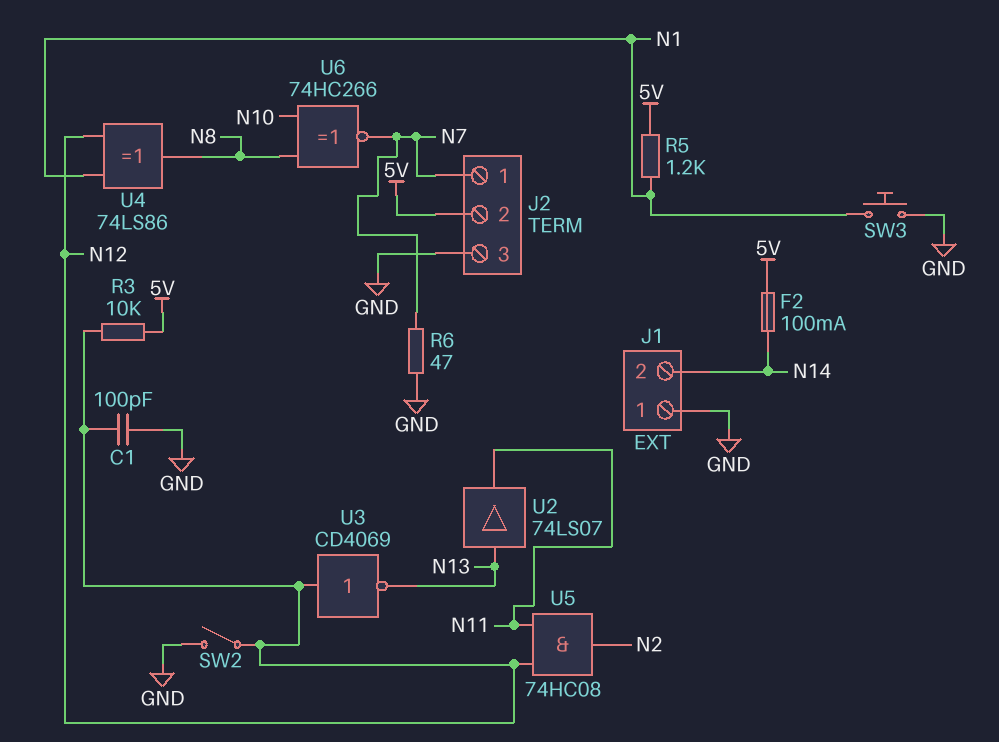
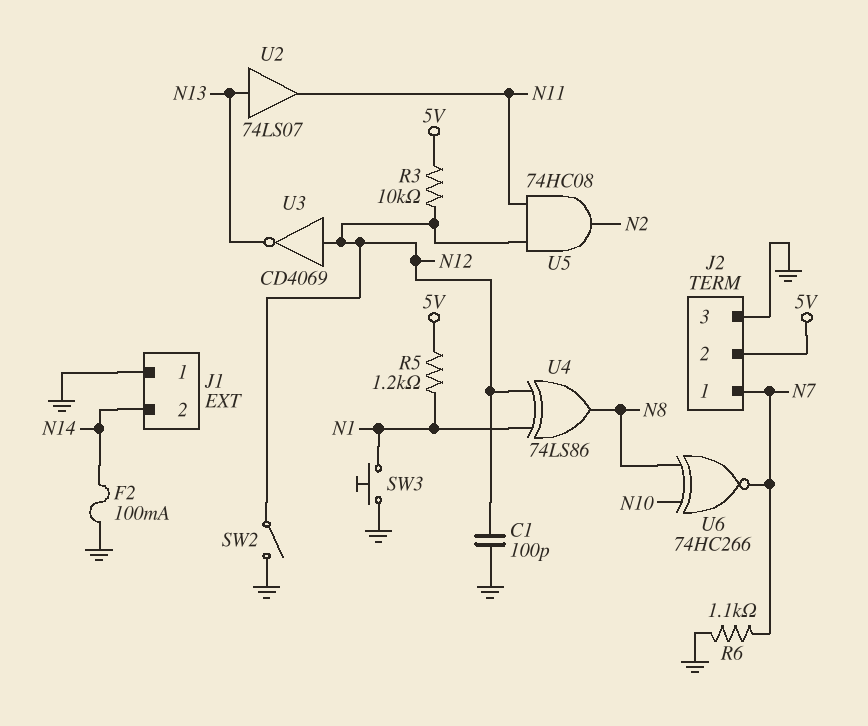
F2: 100mA (5V, N14) -> 100mA (GND, N14)
R6: 47 (GND, N7) -> 1.1k (GND, N7)

